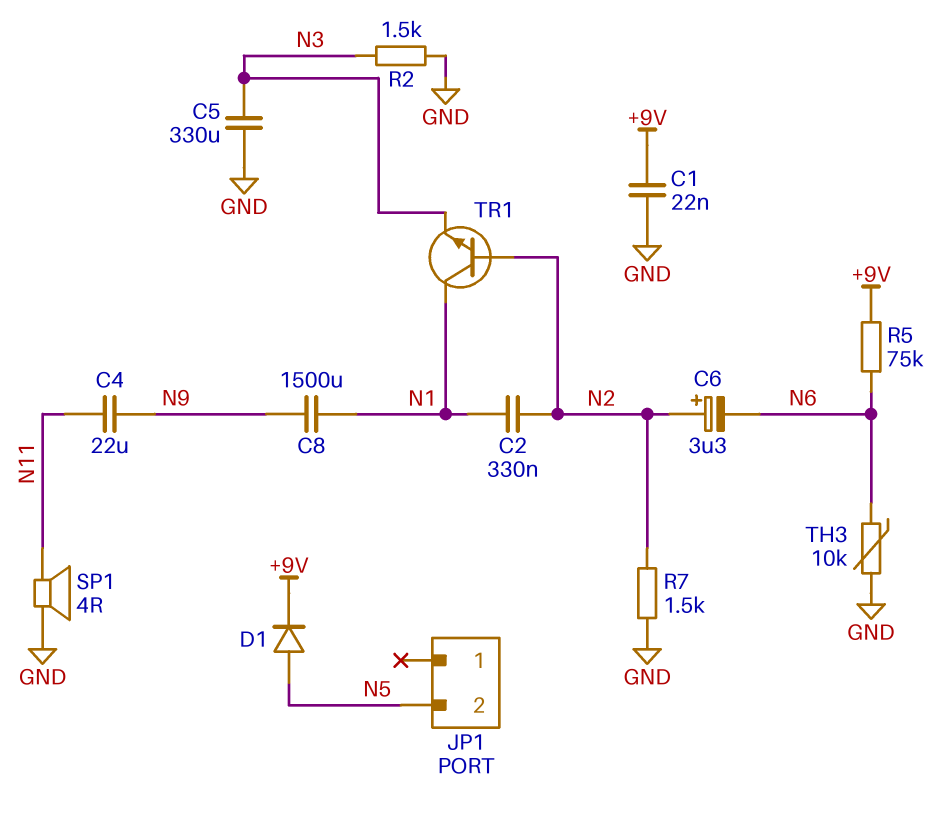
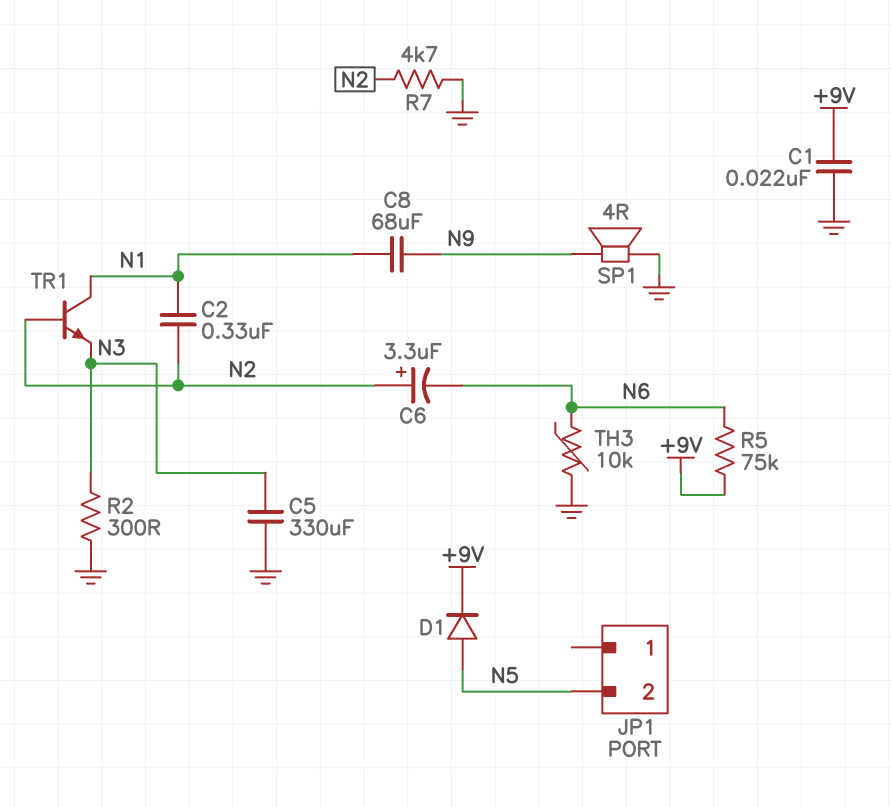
C4: 22uF (N9, N11) -> none
C8: 1500uF (N1, N9) -> 68uF (N1, N9)
R2: 1.5k (GND, N3) -> 300 (GND, N3)
R7: 1.5k (GND, N2) -> 4.7k (GND, N2)
SP1: speaker 4R (GND, N11) -> speaker 4R (GND, N9)

